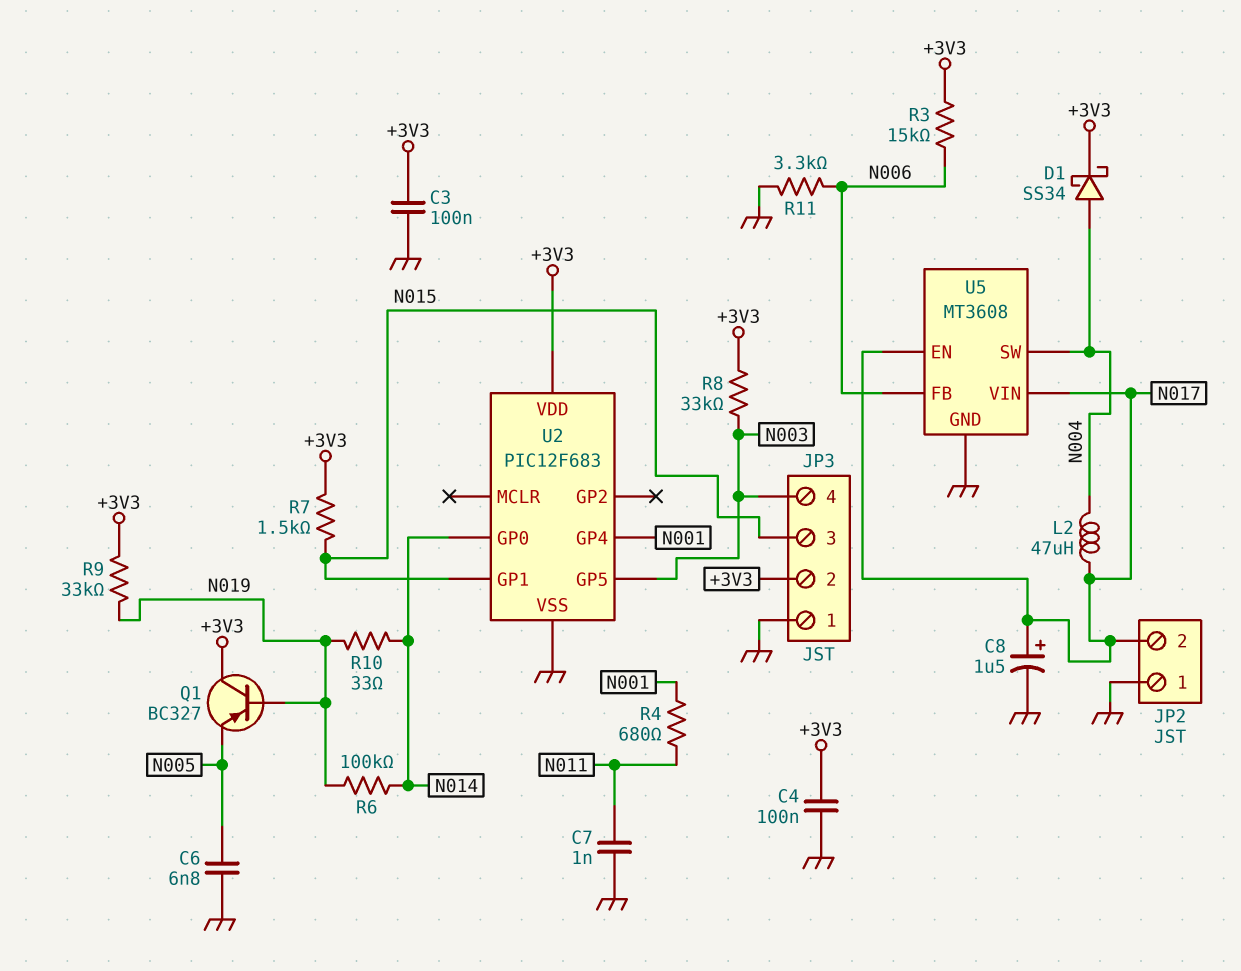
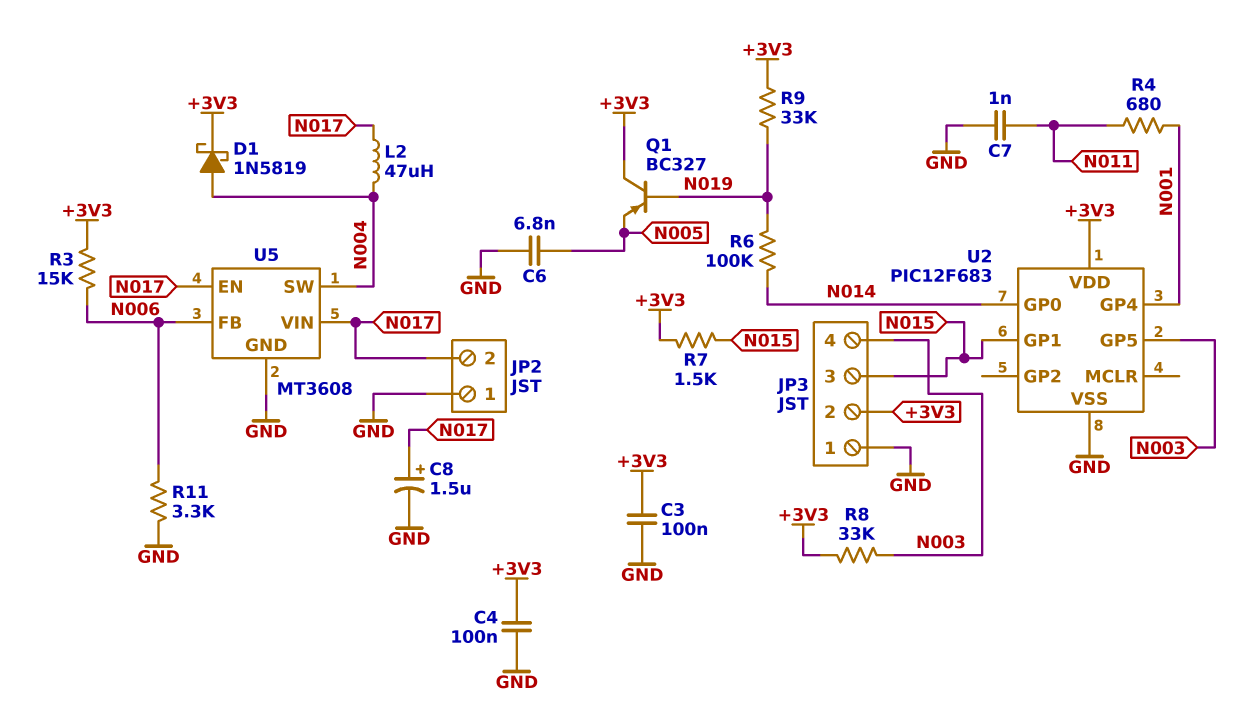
D1: schottky SS34 (A N004, K +3V3) -> schottky 1N5819 (A N004, K +3V3)
R10: 33 (N014, N019) -> none

